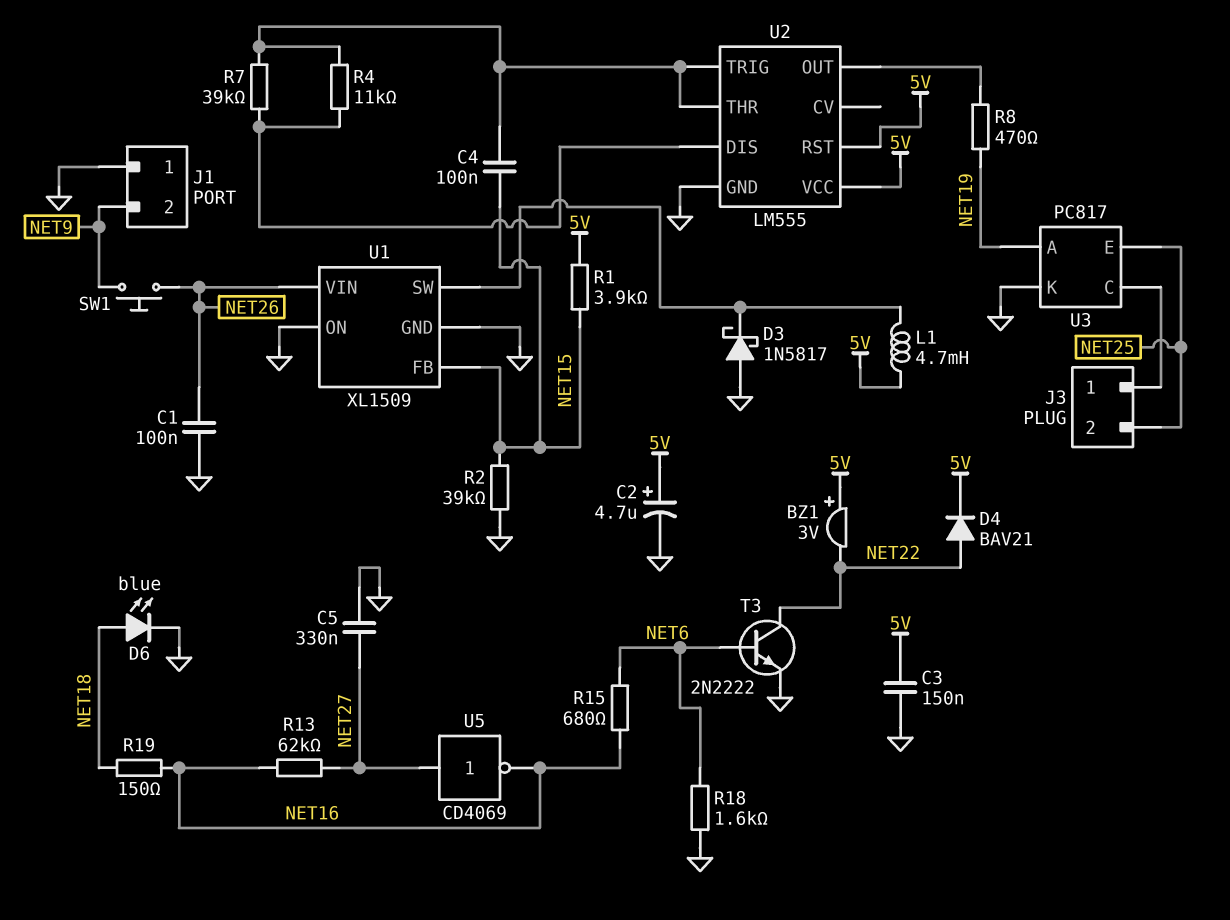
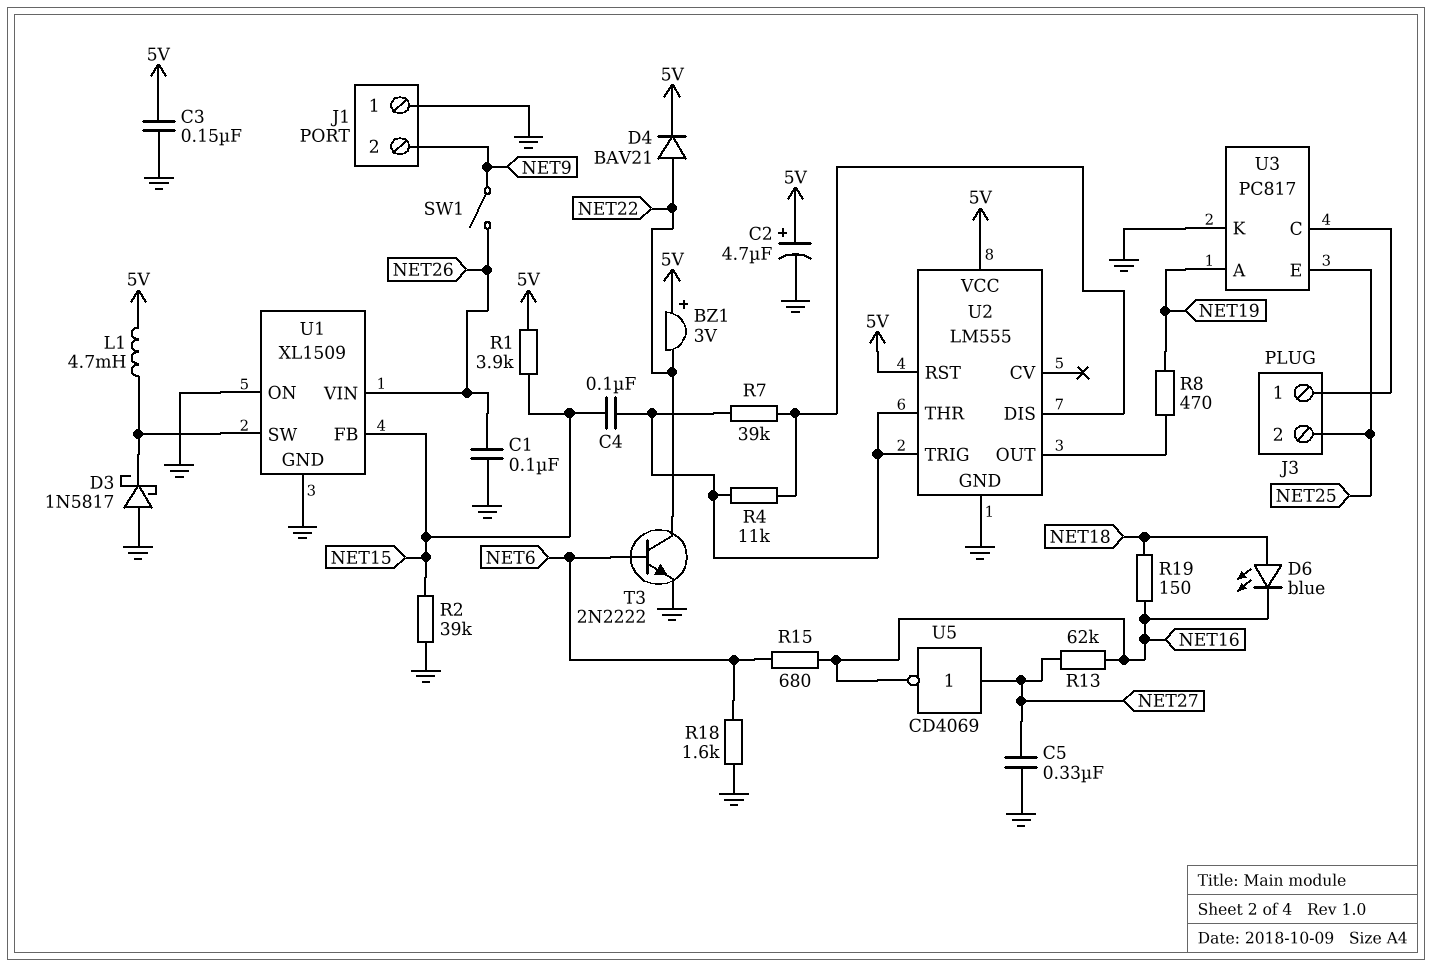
D6: LED blue (A NET18, K GND) -> LED blue (A NET18, K NET16)
SW1: button (NET9, NET26) -> switch (NET9, NET26)

